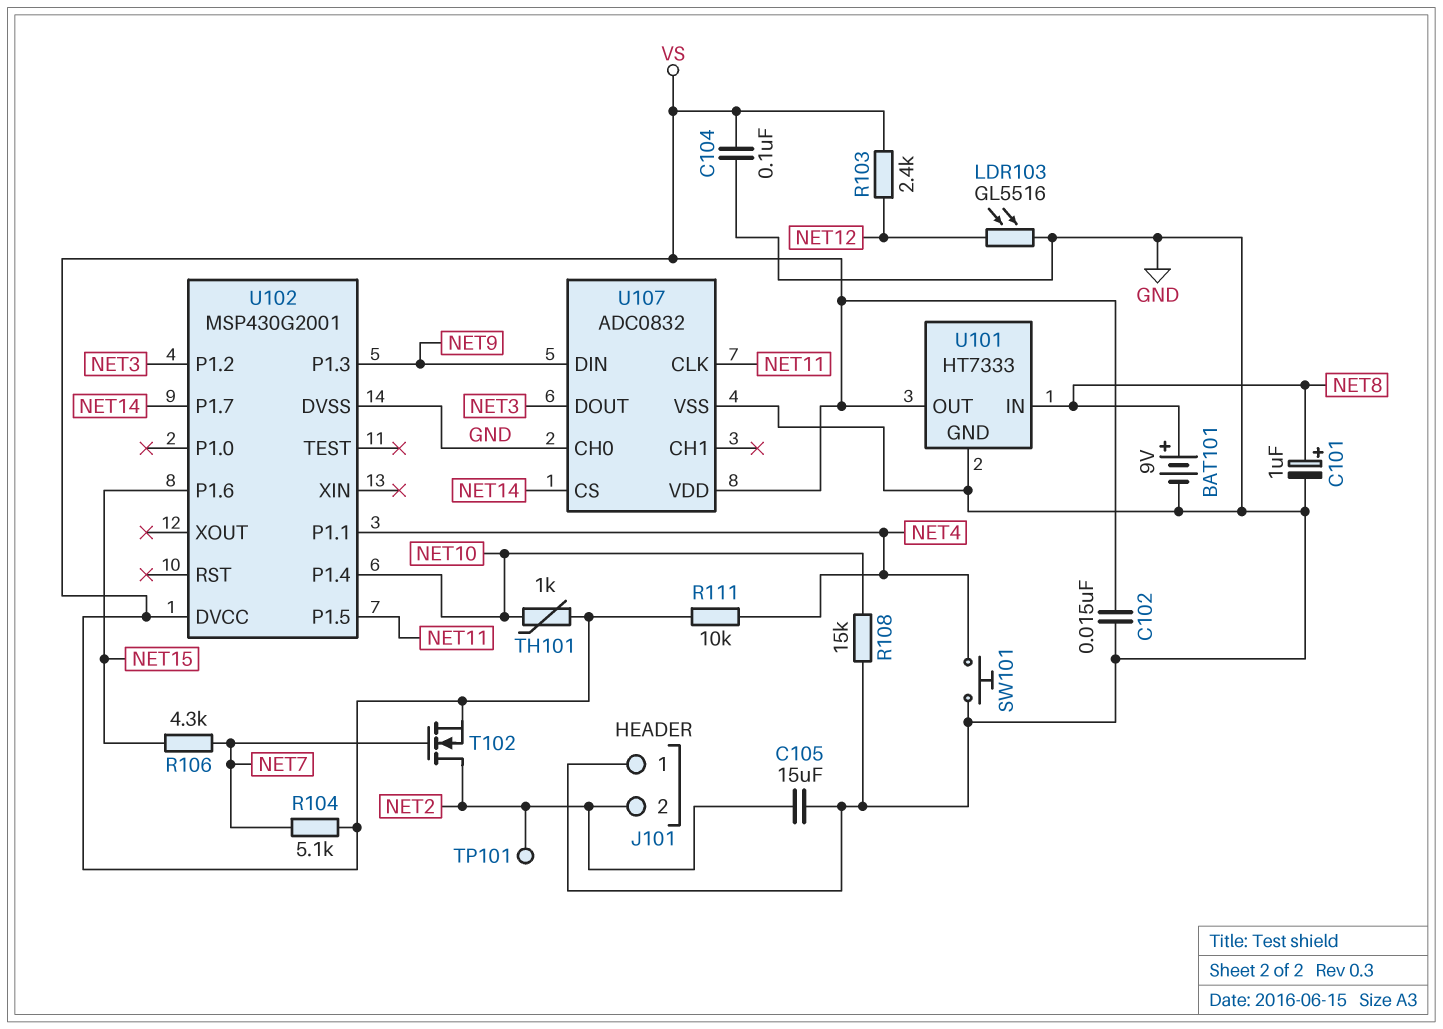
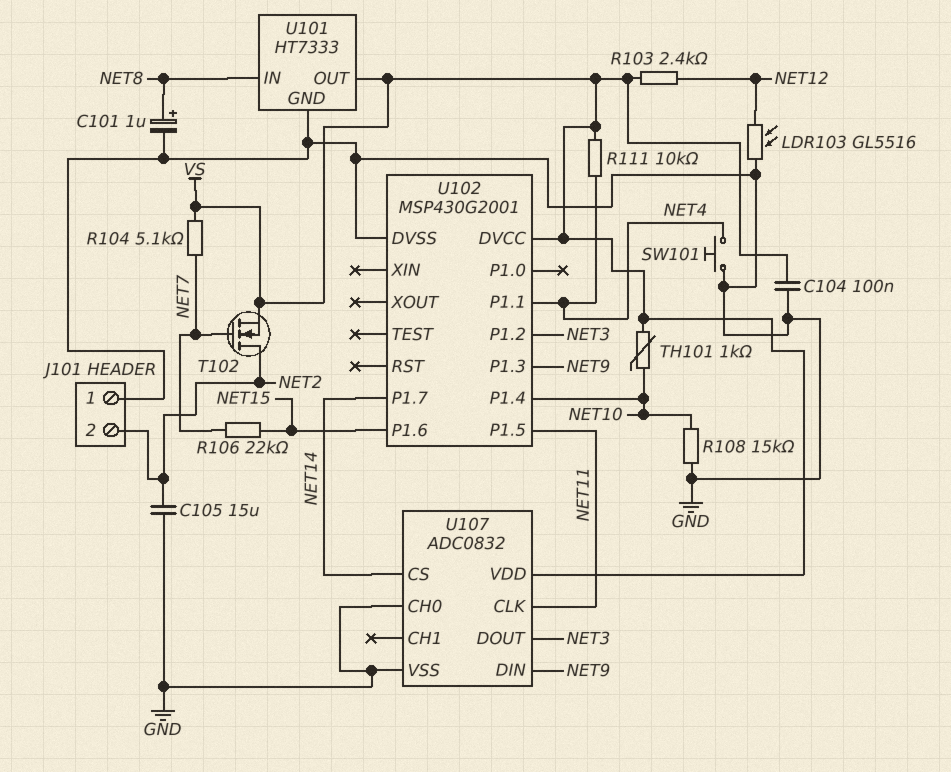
BAT101: 9V (plus NET8, minus GND) -> none
C102: 15nF (GND, VS) -> none
R106: 4.3k (NET7, NET15) -> 22k (NET7, NET15)
TP101: test point (NET2) -> none

